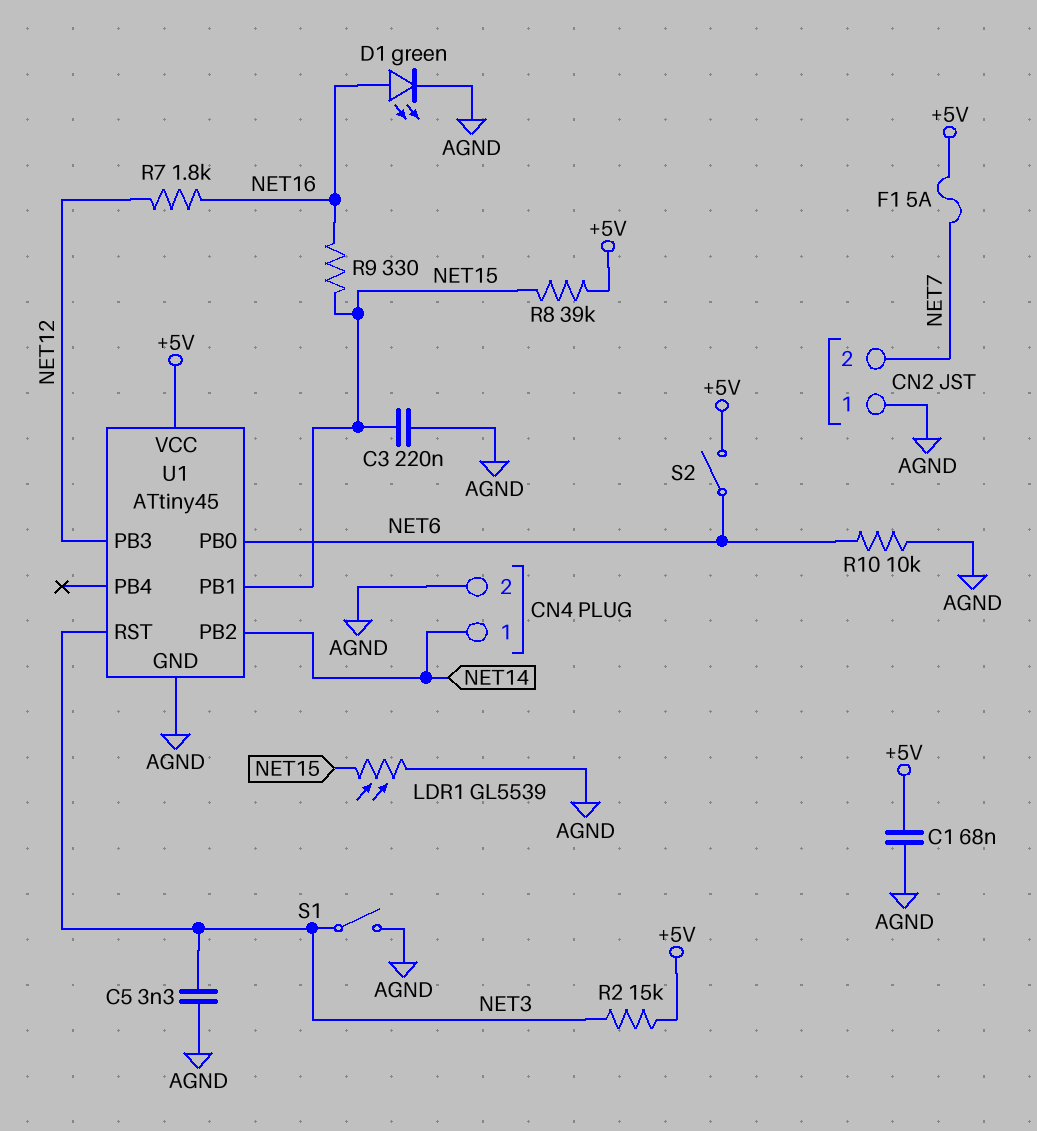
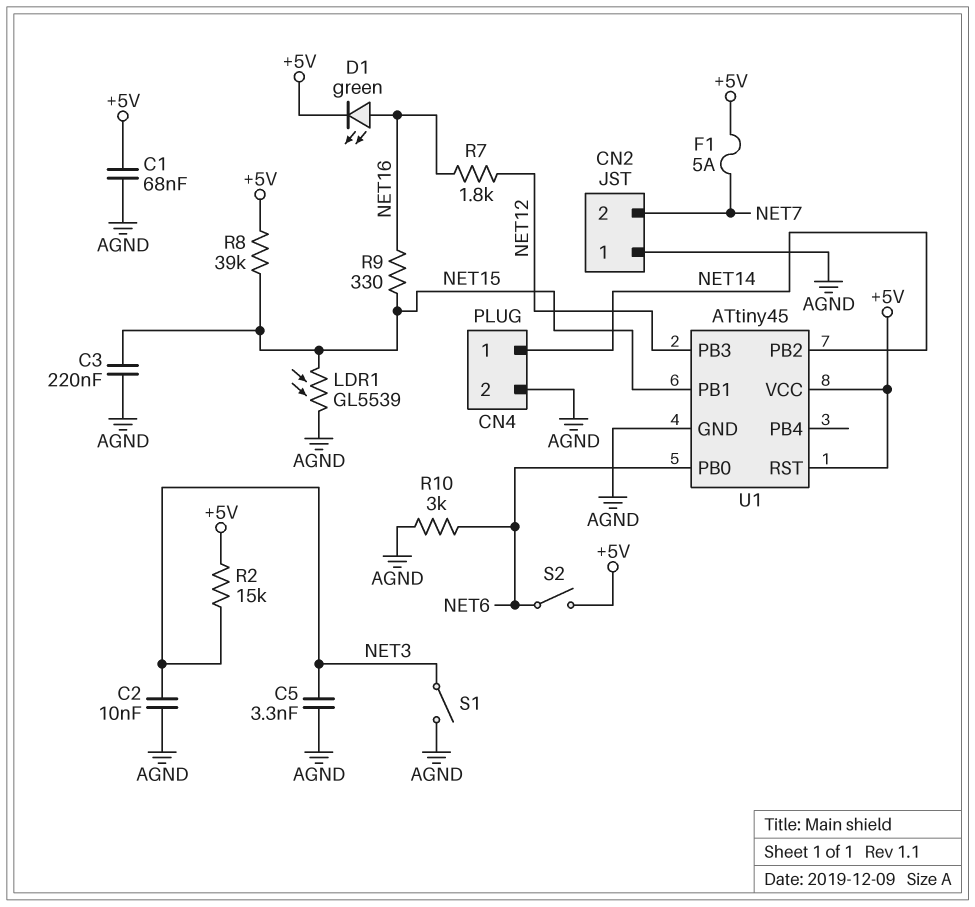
C2: none -> 10nF (AGND, NET3)
D1: LED green (A NET16, K AGND) -> LED green (A NET16, K +5V)
R10: 10k (AGND, NET6) -> 3k (AGND, NET6)
U1 pin RST: NET3 -> +5V

